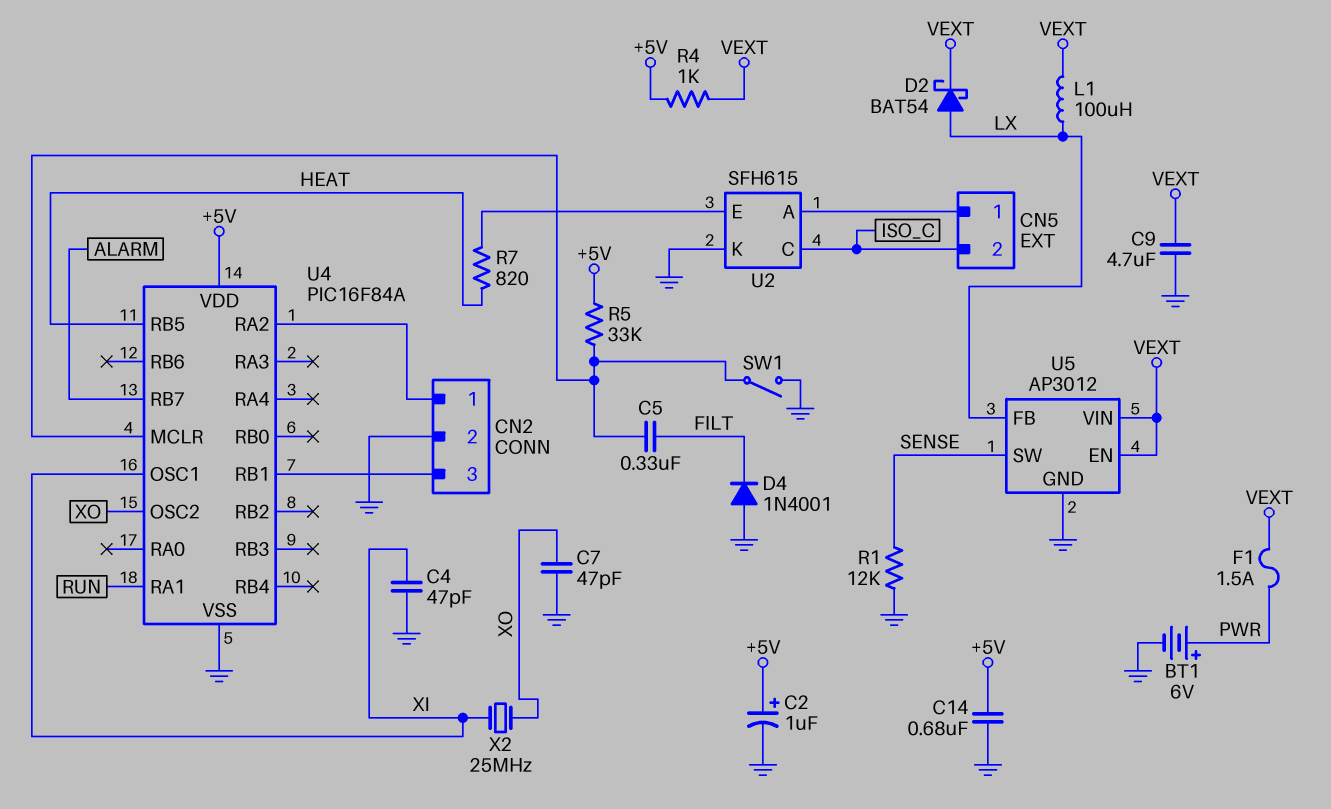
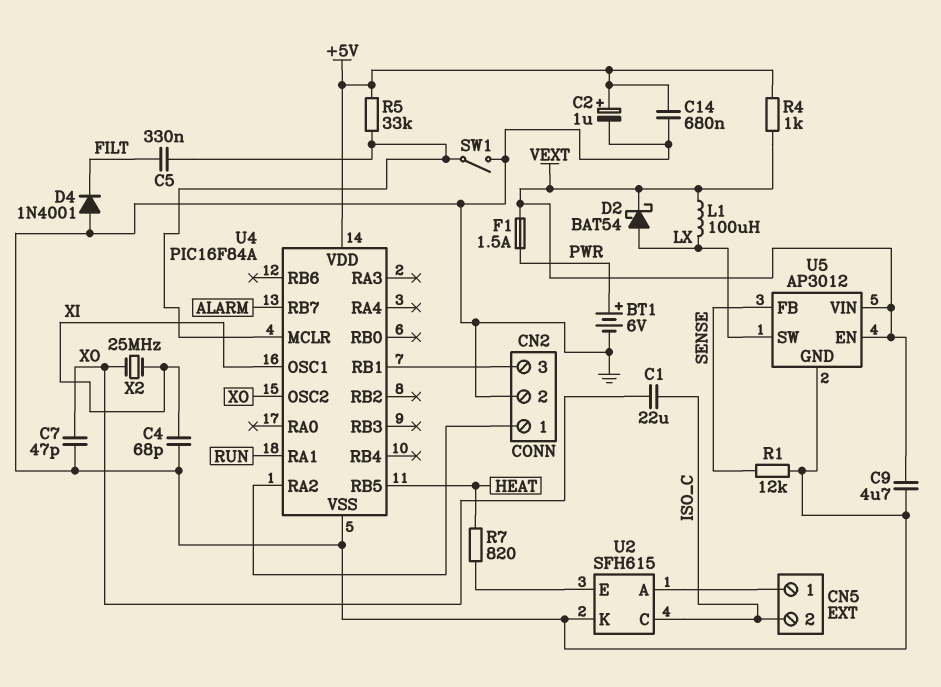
C1: none -> 22uF (ISO_C, XO)
C4: 47pF (GND, XI) -> 68pF (GND, XI)
U5 pin FB: LX -> SENSE
U5 pin SW: SENSE -> LX

